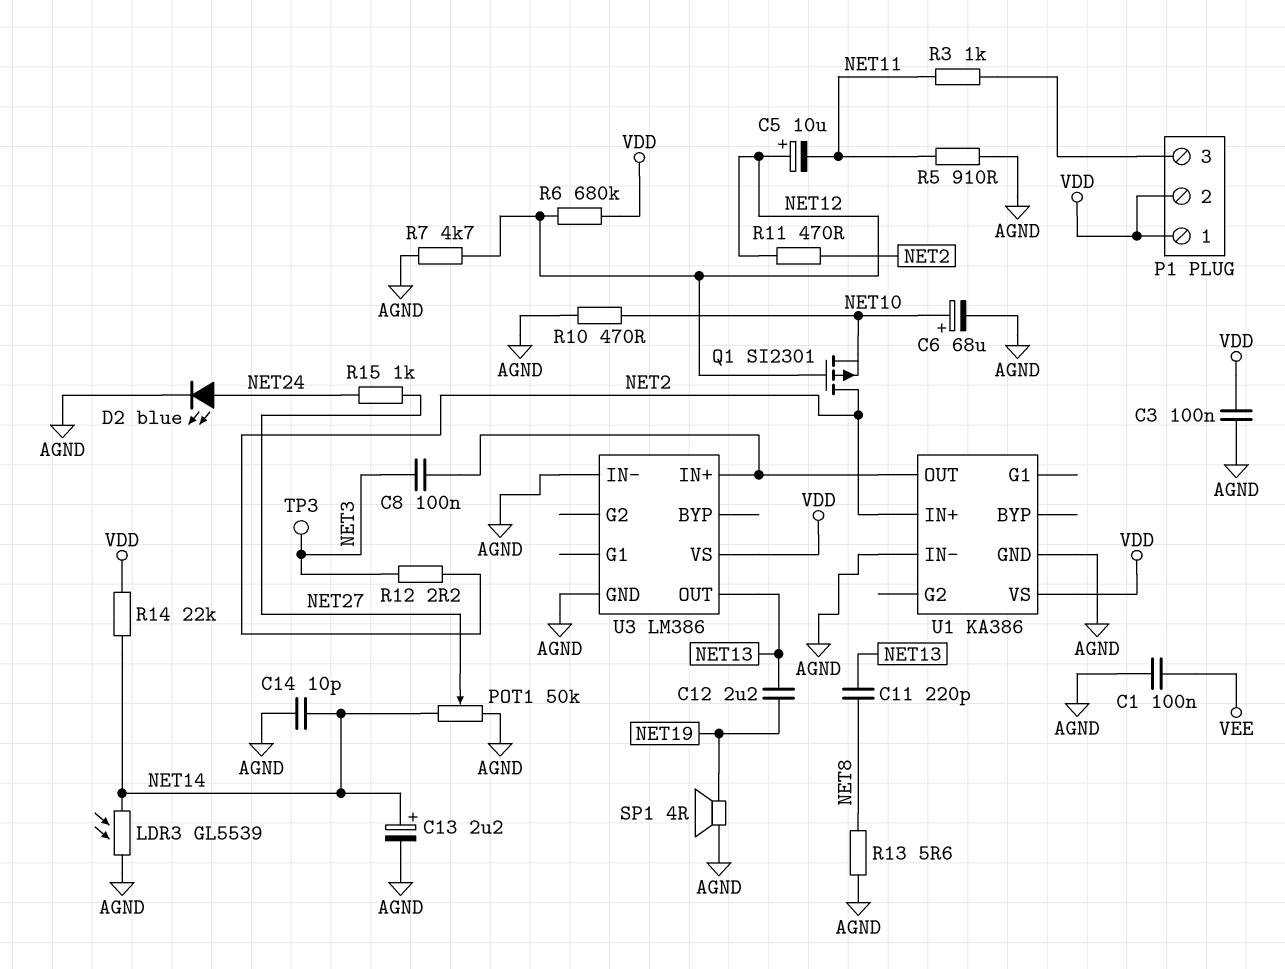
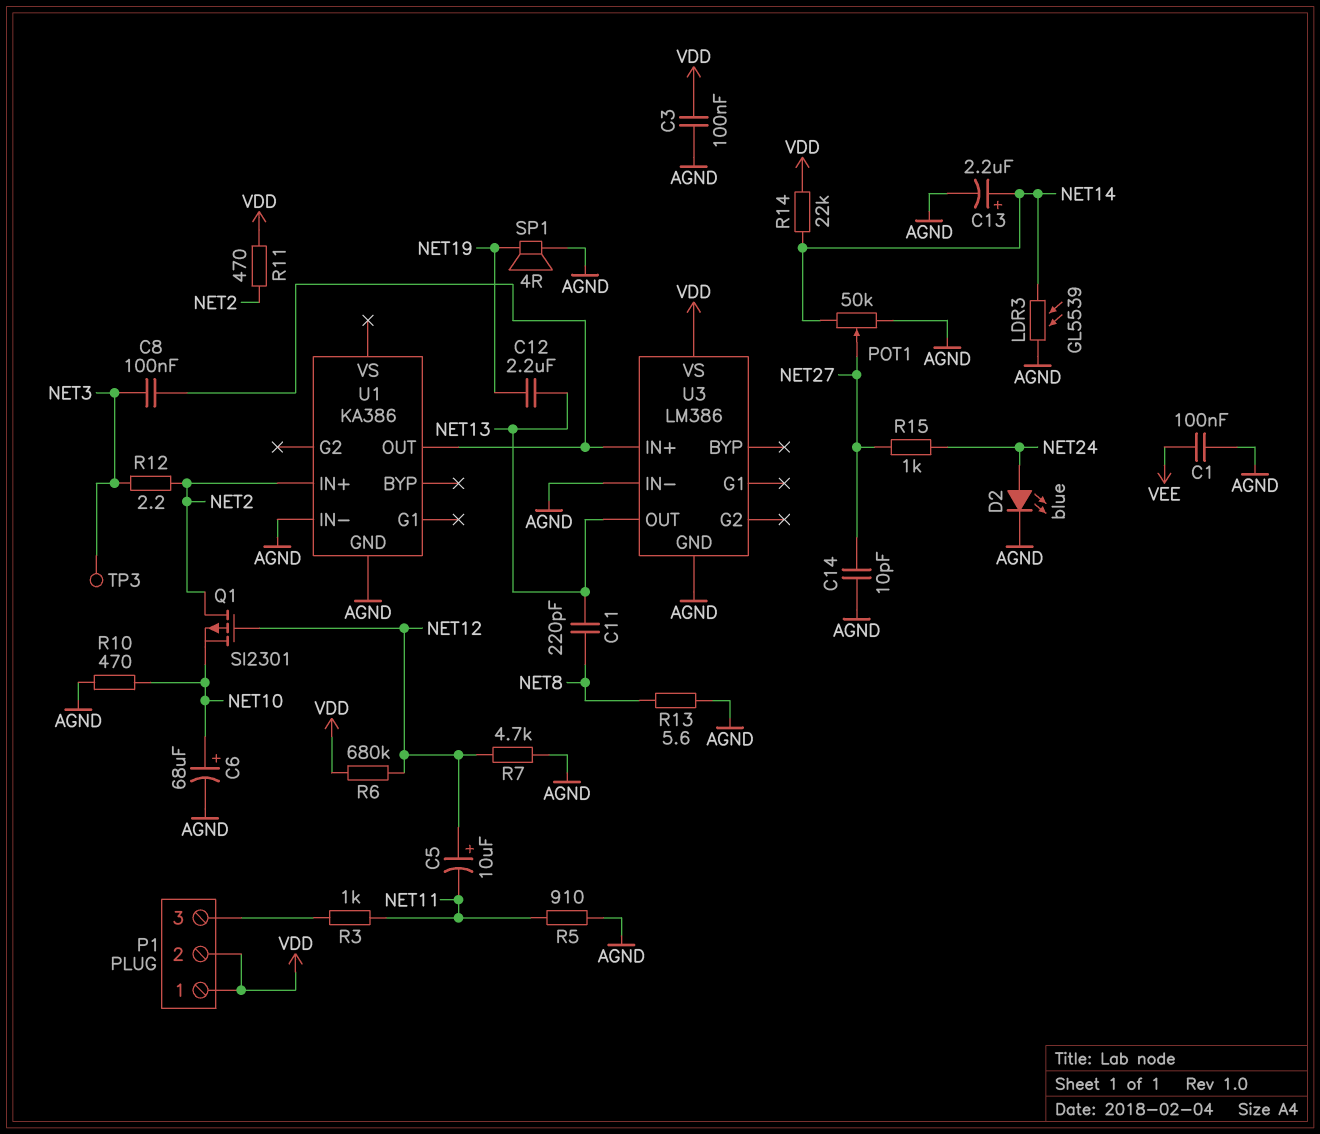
C14: 10pF (AGND, NET14) -> 10pF (AGND, NET27)
R11: 470 (NET2, NET12) -> 470 (NET2, VDD)
U1 pin VS: VDD -> none

